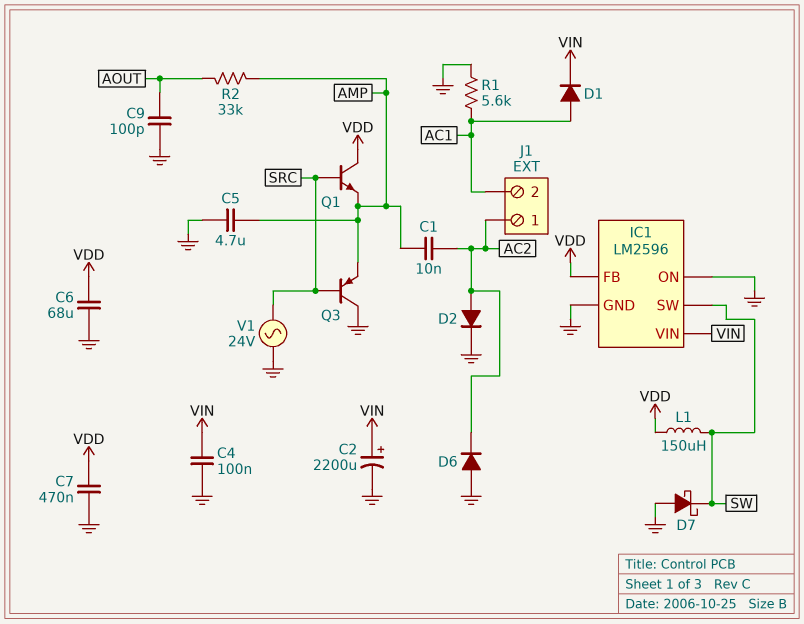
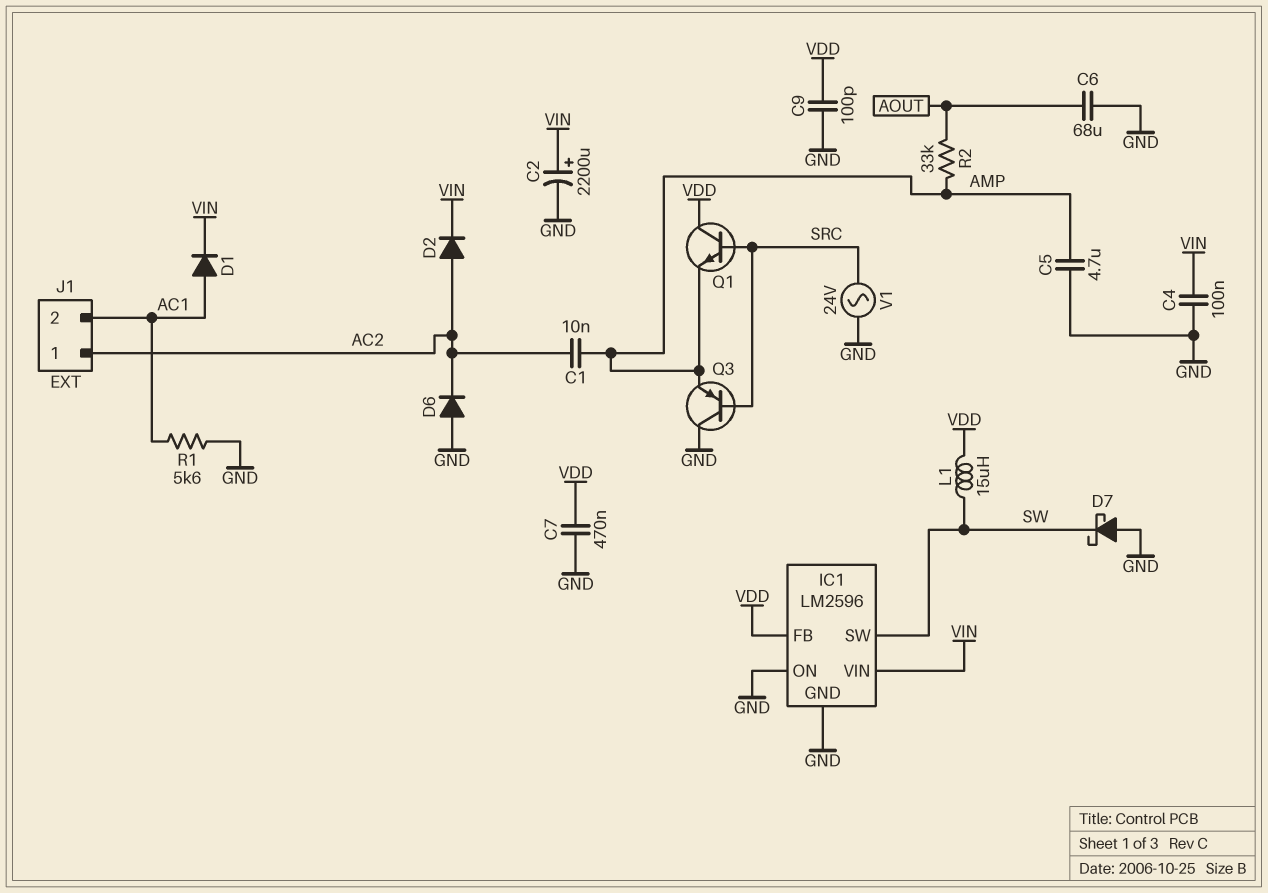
C6: 68uF (GND, VDD) -> 68uF (AOUT, GND)
C9: 100pF (AOUT, GND) -> 100pF (GND, VDD)
D2: diode (A AC2, K GND) -> diode (A AC2, K VIN)
L1: 150uH (SW, VDD) -> 15uH (SW, VDD)

